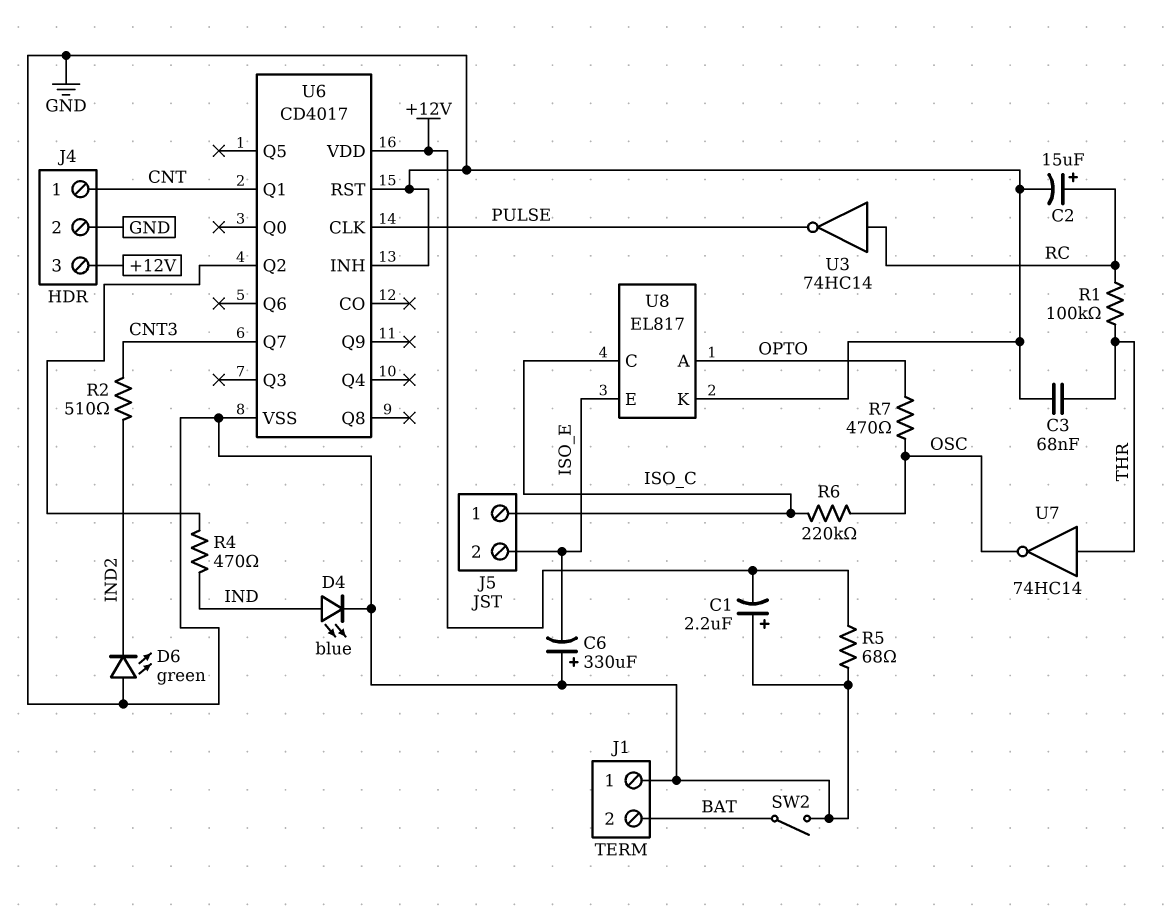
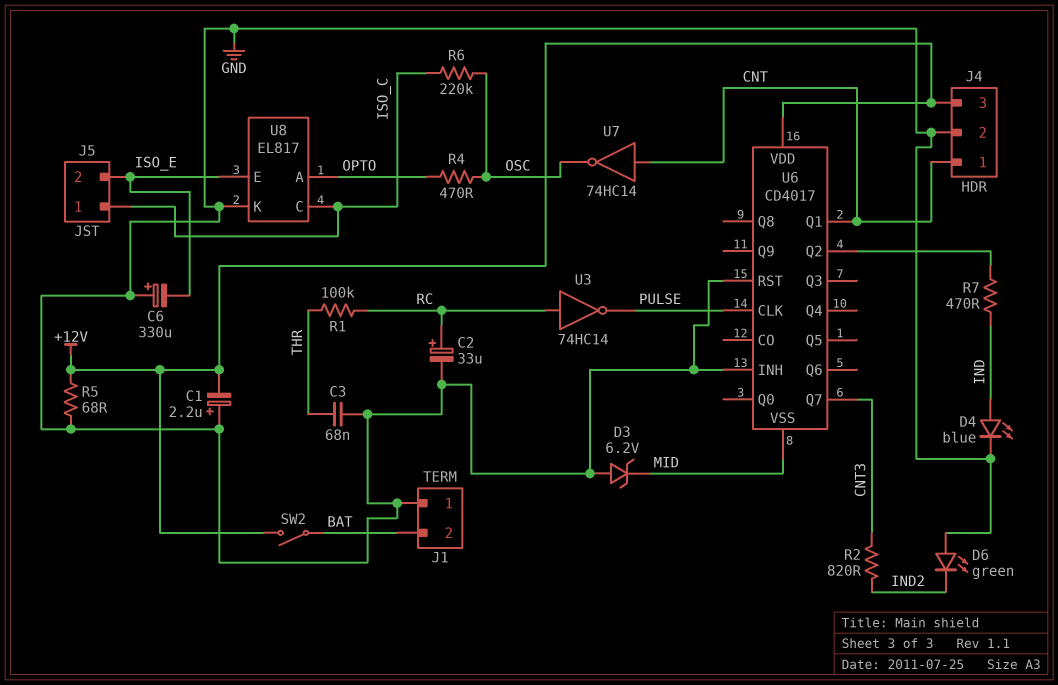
C2: 15uF (plus RC, minus GND) -> 33uF (plus RC, minus GND)
D3: none -> zener 6.2V (A GND, K MID)
R2: 510 (CNT3, IND2) -> 820 (CNT3, IND2)
R4: 470 (IND, U6/Q2) -> 470 (OPTO, OSC)
R7: 470 (OPTO, OSC) -> 470 (IND, U6/Q2)
SW2: switch (BAT, GND) -> switch (+12V, BAT)
U6 pin VSS: GND -> MID
U7: NOT 74HC14 (in THR, out OSC) -> NOT 74HC14 (in CNT, out OSC)

